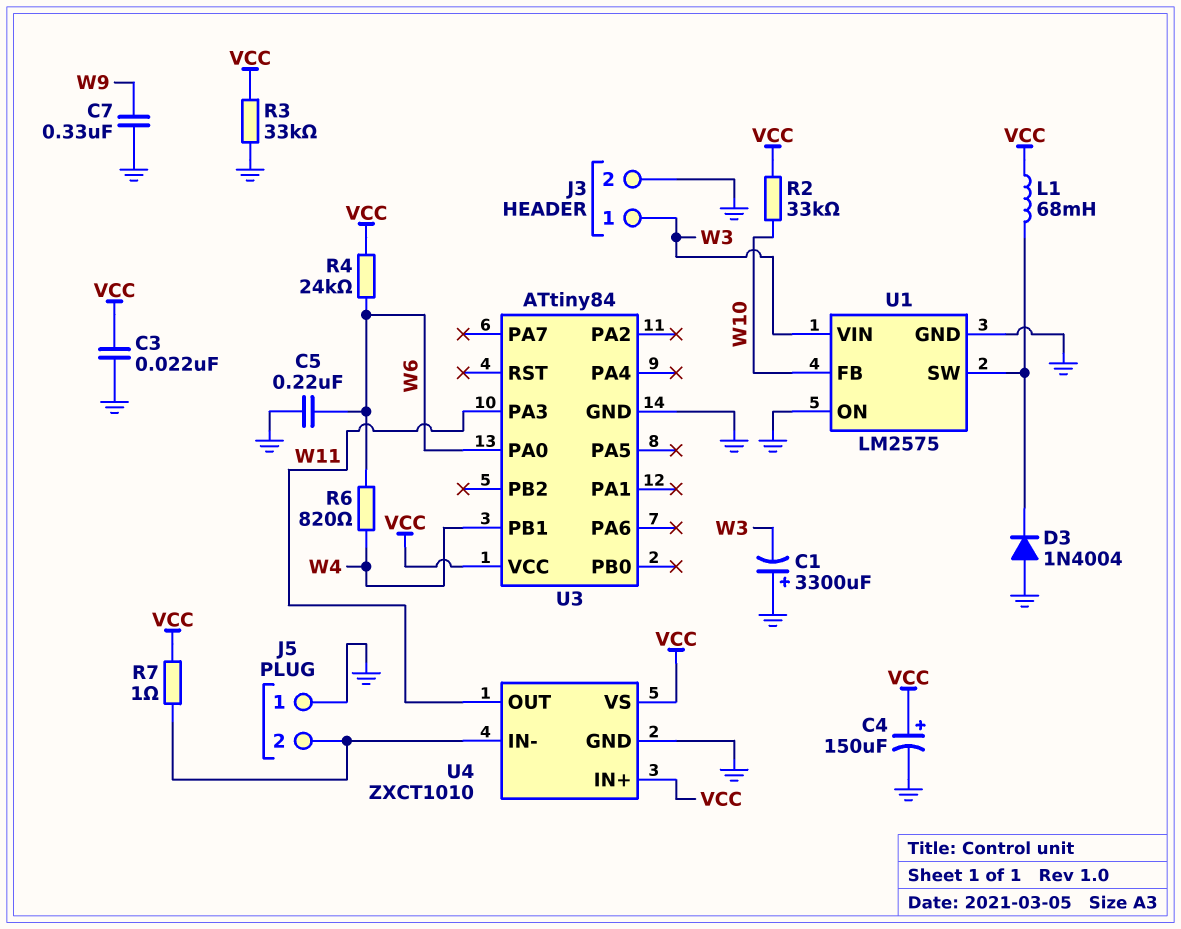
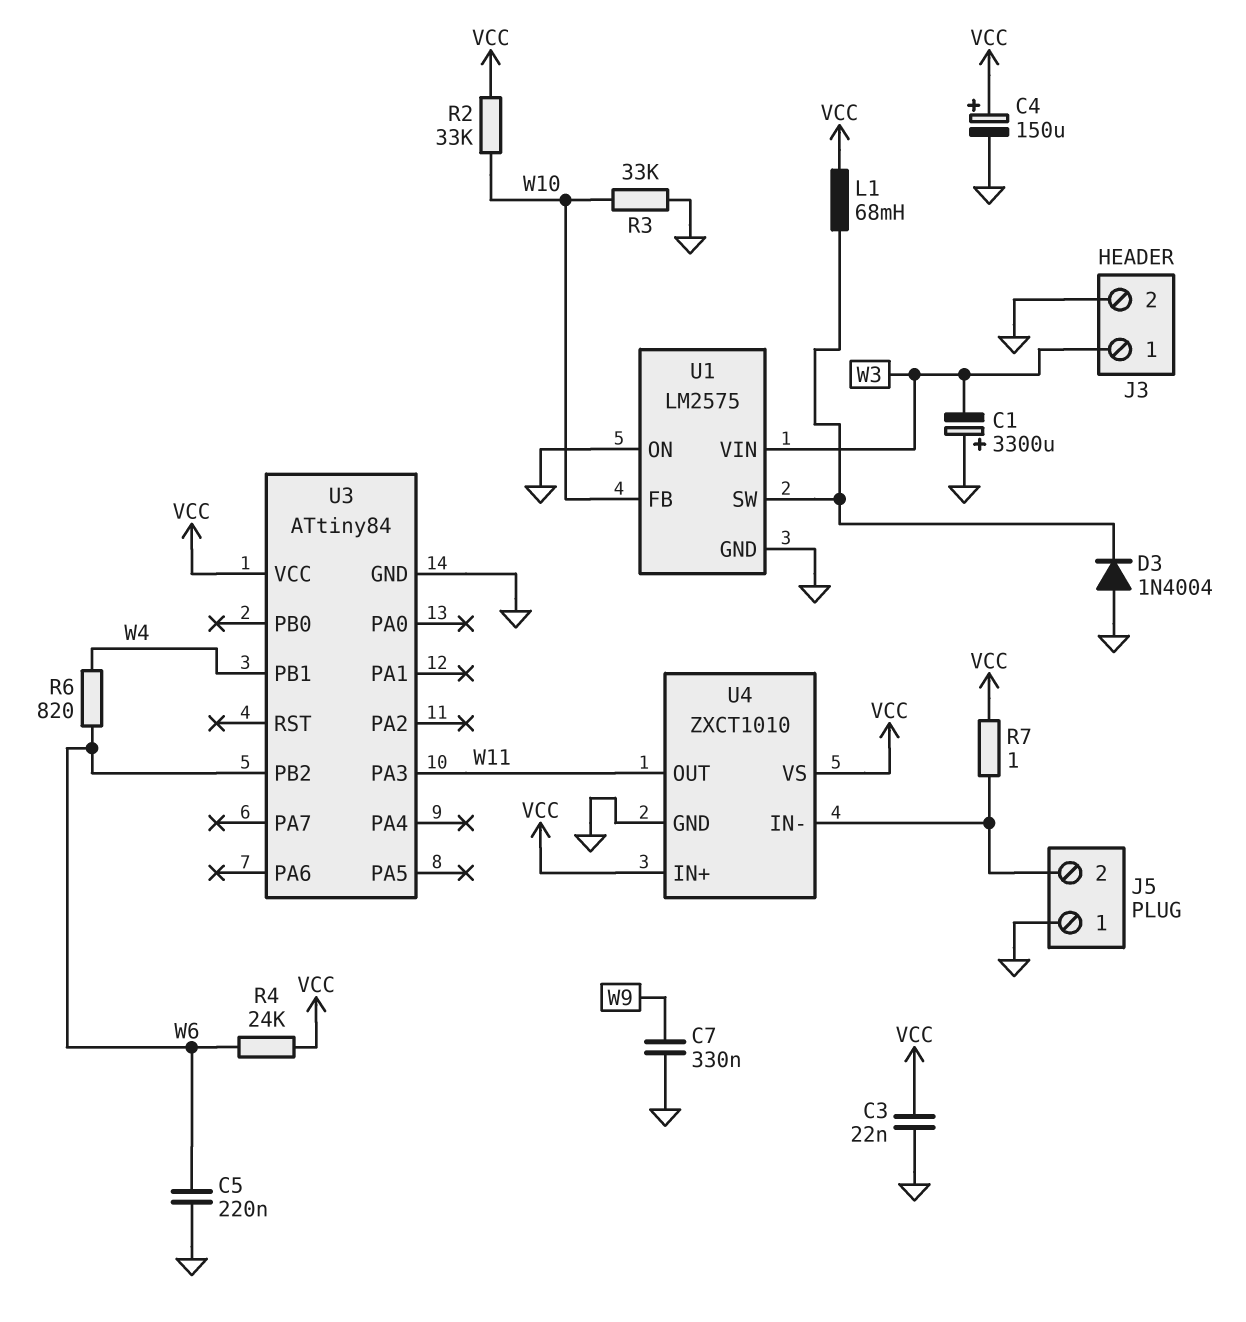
R3: 33k (GND, VCC) -> 33k (GND, W10)
U3 pin PA0: W6 -> none
U3 pin PB2: none -> W6

